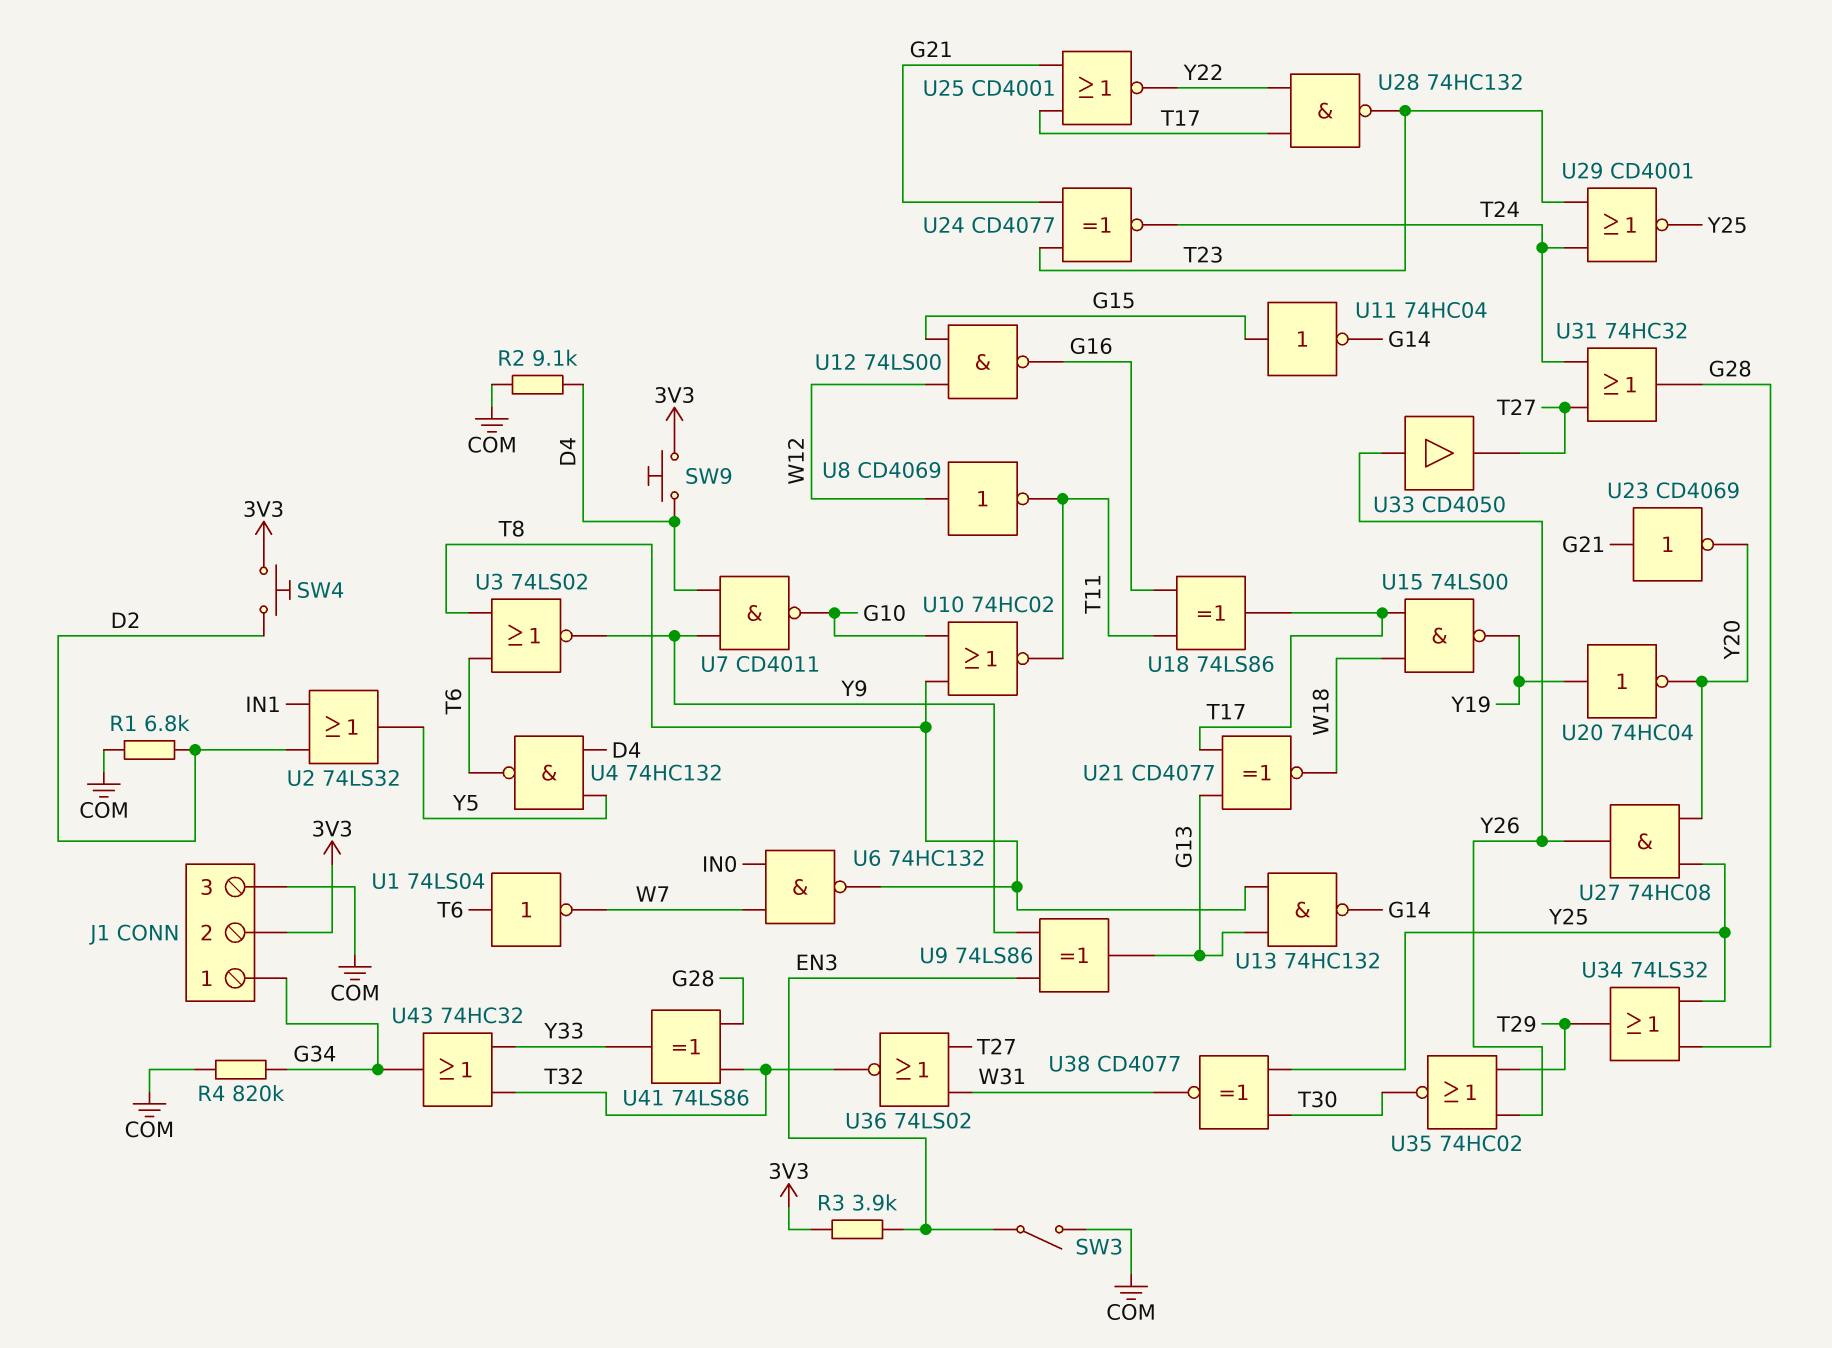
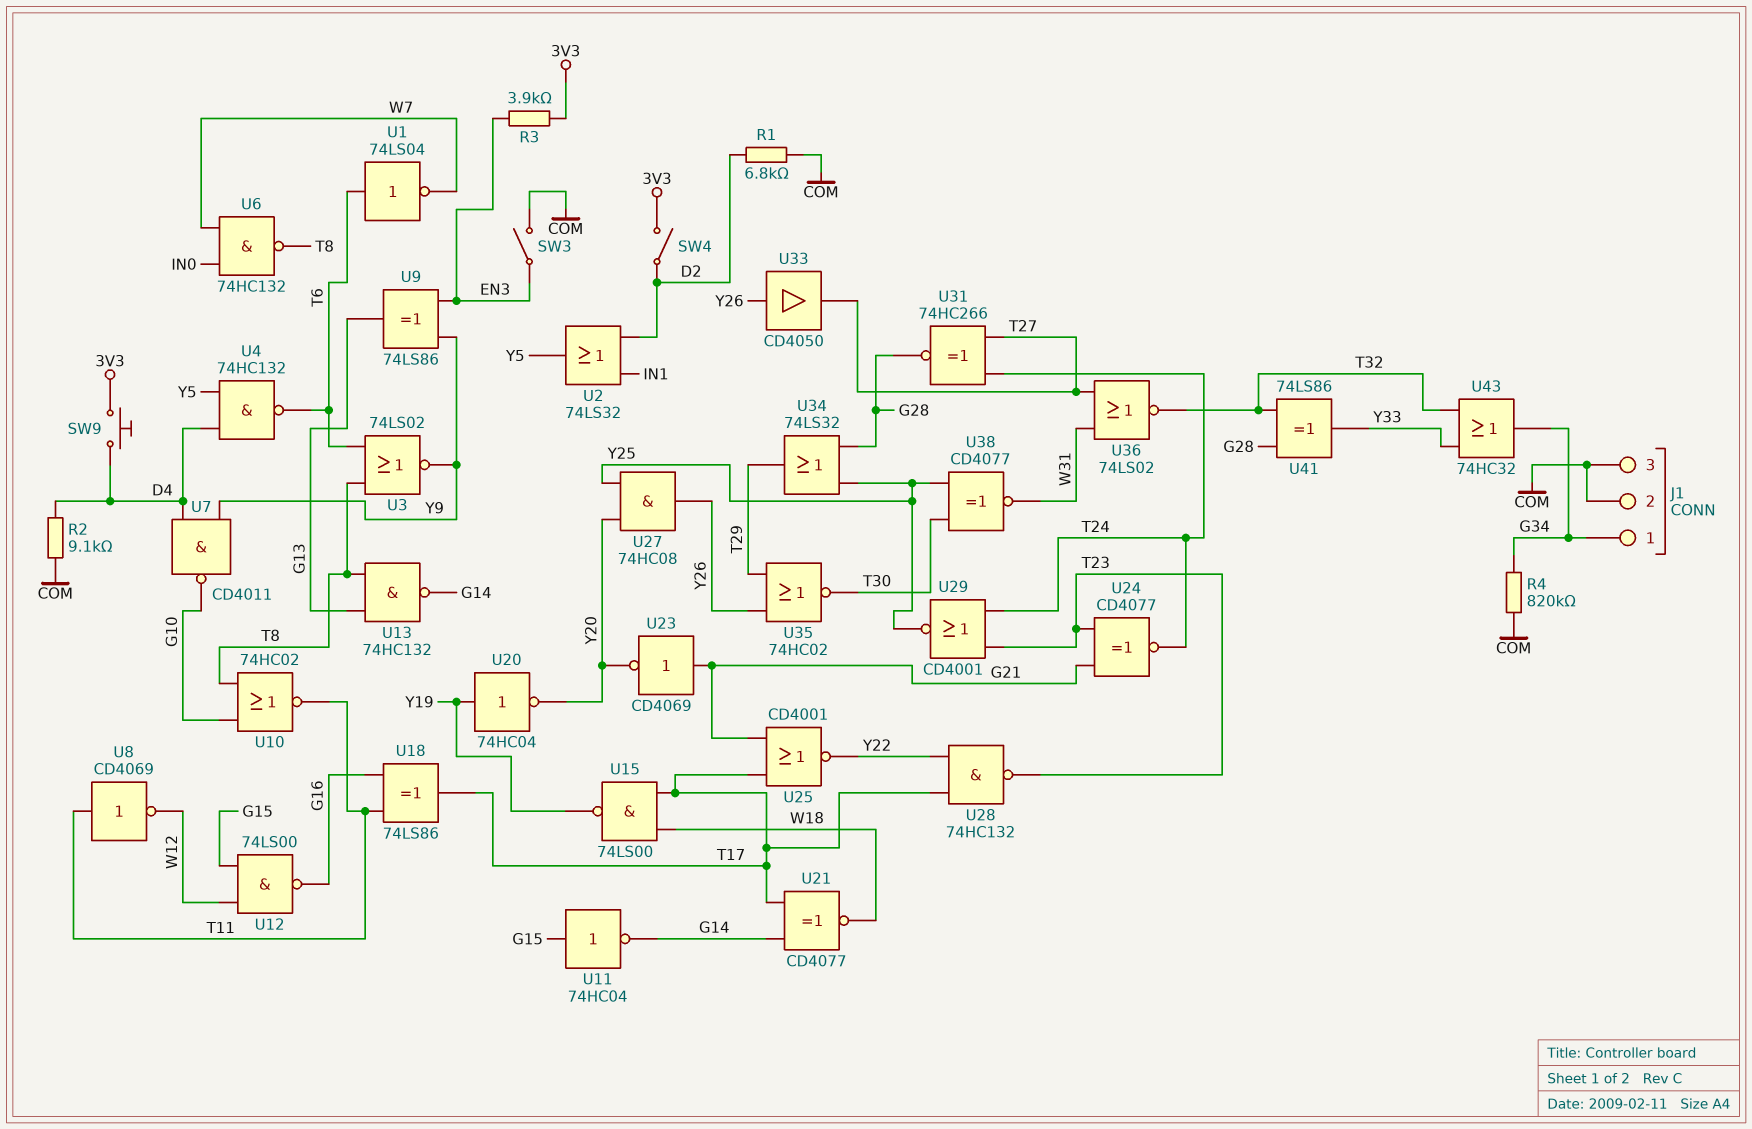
J1 pin 2: 3V3 -> COM
SW4: button (3V3, D2) -> switch (3V3, D2)
U8: NOT CD4069 (in W12, out T11) -> NOT CD4069 (in T11, out W12)
U21: XNOR CD4077 (in G13, in T17, out W18) -> XNOR CD4077 (in G14, in T17, out W18)
U31: OR 74HC32 (in T24, in T27, out G28) -> XNOR 74HC266 (in T24, in T27, out G28)

